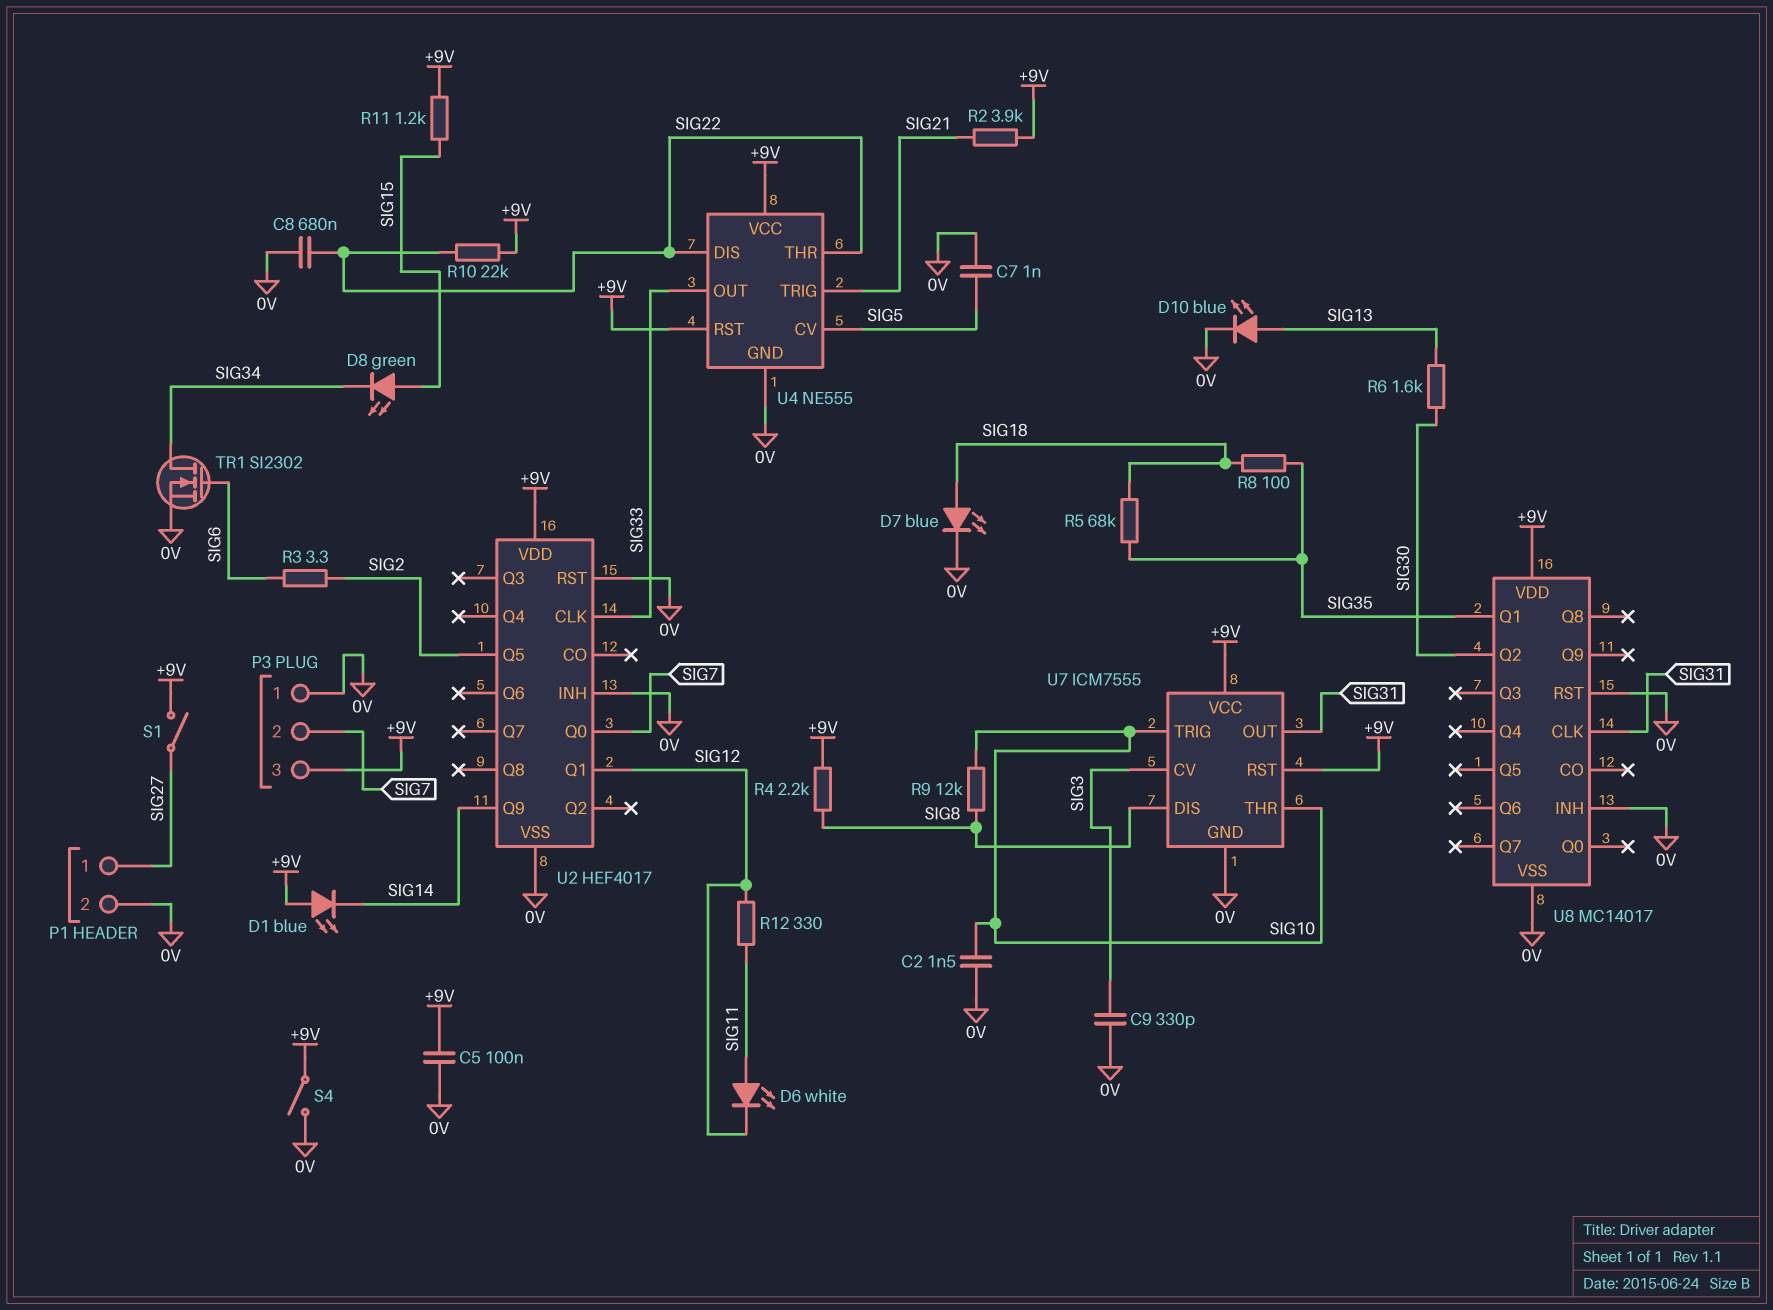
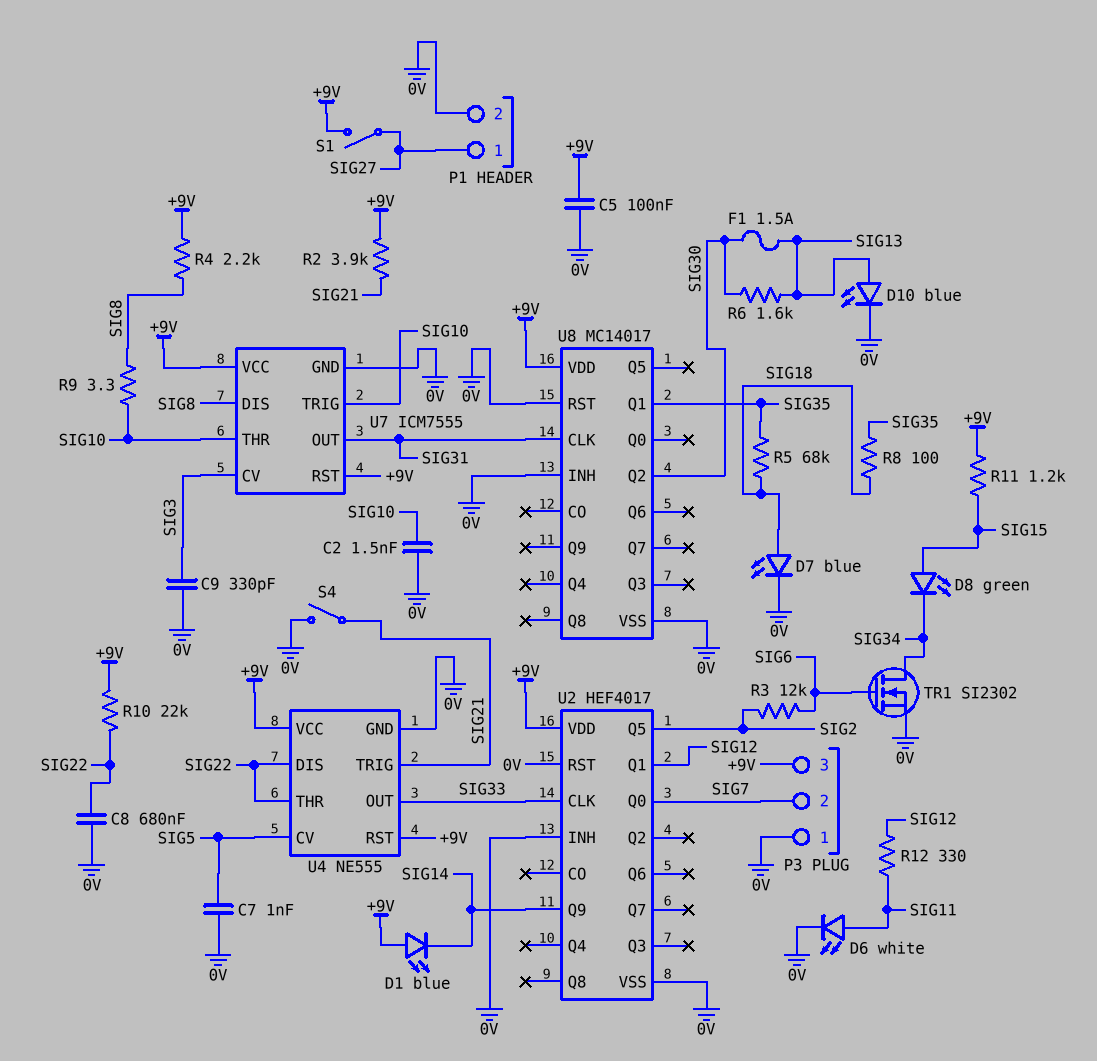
D6: LED white (A SIG11, K SIG12) -> LED white (A SIG11, K 0V)
F1: none -> 1.5A (SIG13, SIG30)
R3: 3.3 (SIG2, SIG6) -> 12k (SIG2, SIG6)
R9: 12k (SIG8, SIG10) -> 3.3 (SIG8, SIG10)
S4: switch (+9V, 0V) -> switch (0V, SIG21)

